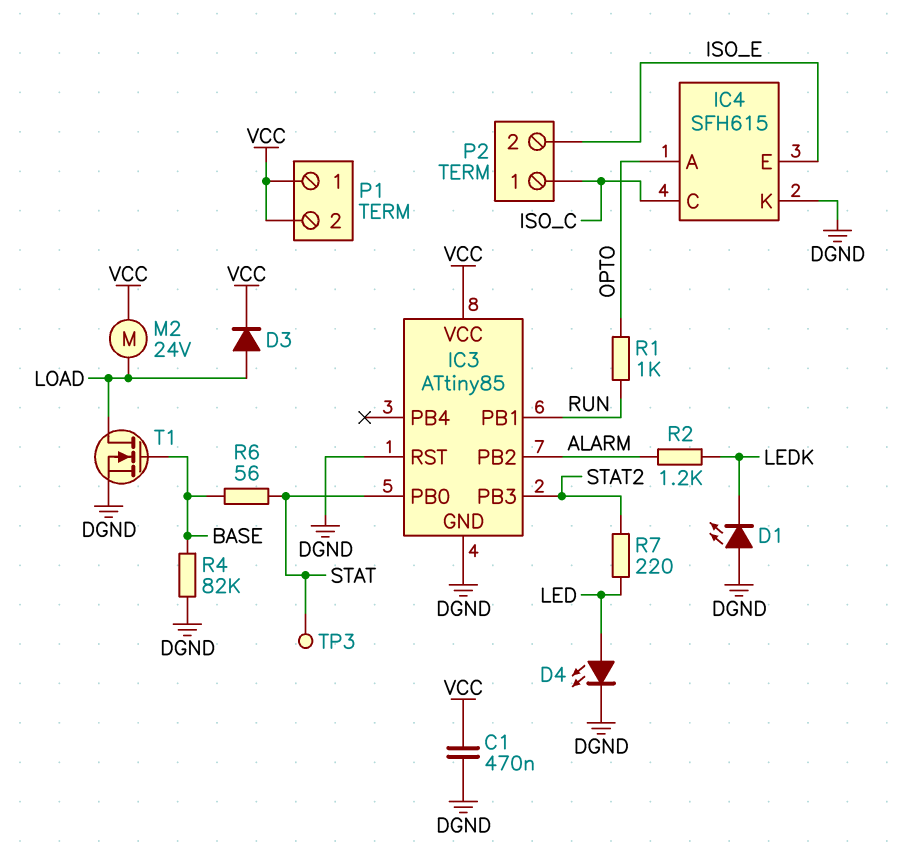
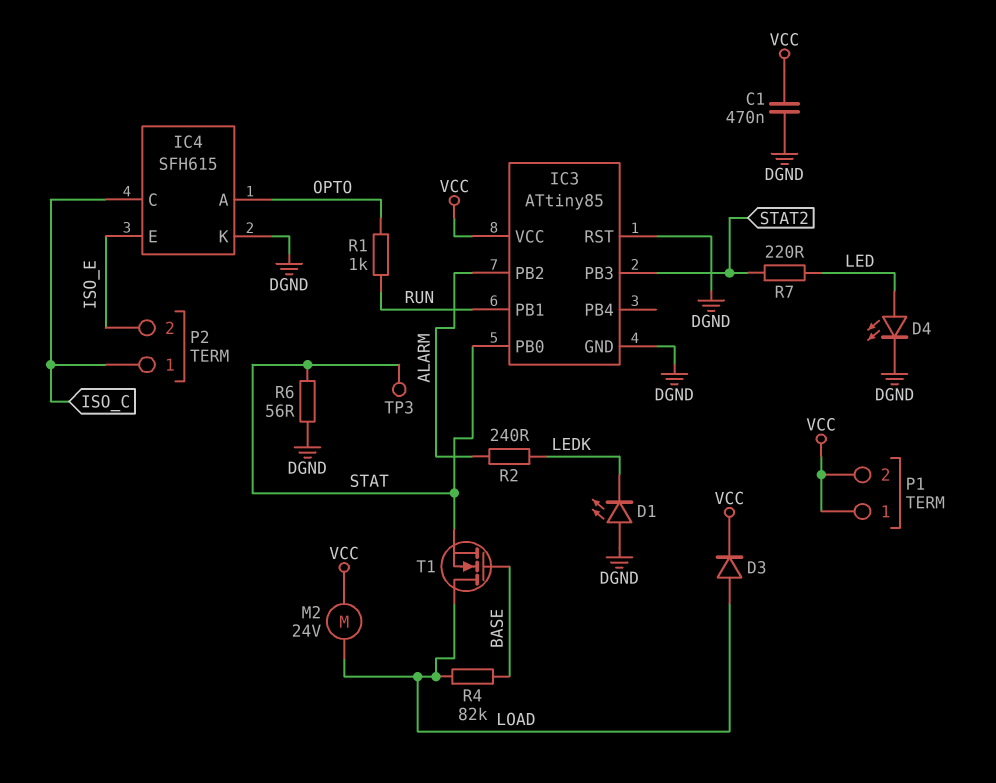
R2: 1.2k (ALARM, LEDK) -> 240 (ALARM, LEDK)
R4: 82k (BASE, DGND) -> 82k (BASE, LOAD)
R6: 56 (BASE, STAT) -> 56 (DGND, STAT)
T1: NMOS (G BASE, D LOAD, S DGND) -> NMOS (G BASE, D LOAD, S STAT)

